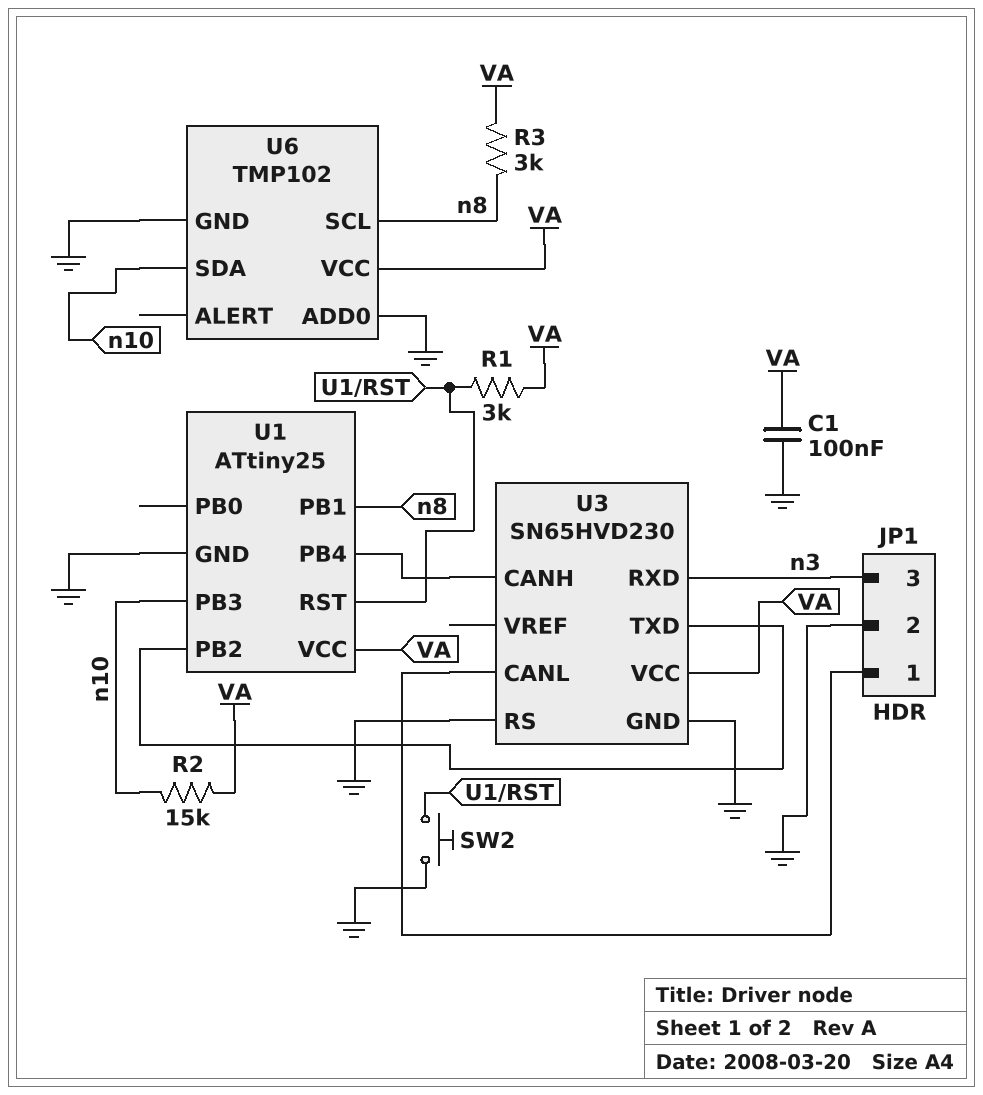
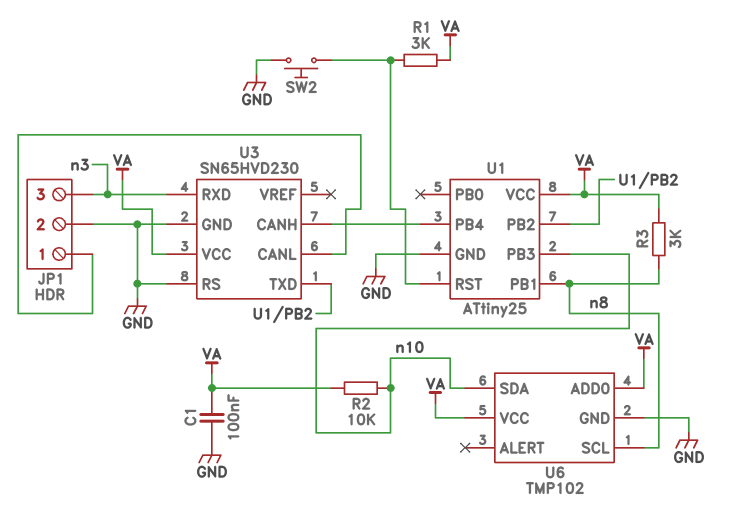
R2: 15k (VA, n10) -> 10k (VA, n10)
U6 pin ADD0: GND -> VA

